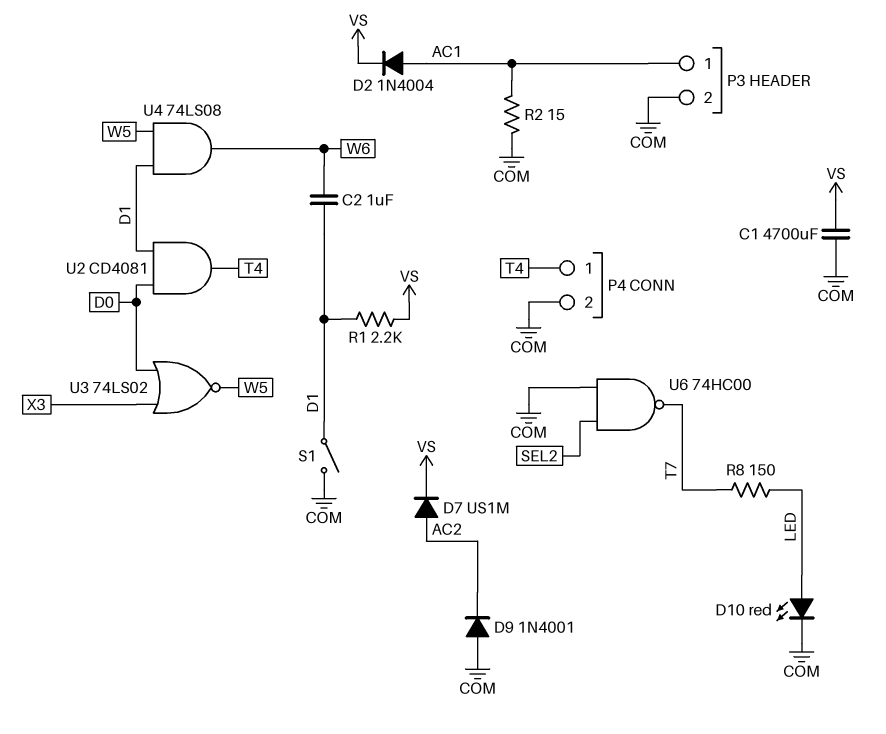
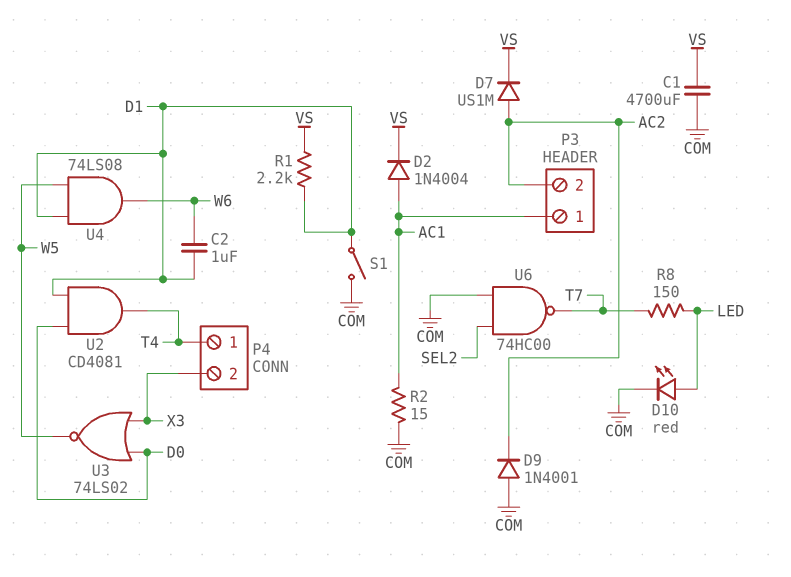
P3 pin 2: COM -> AC2
P4 pin 2: COM -> X3

